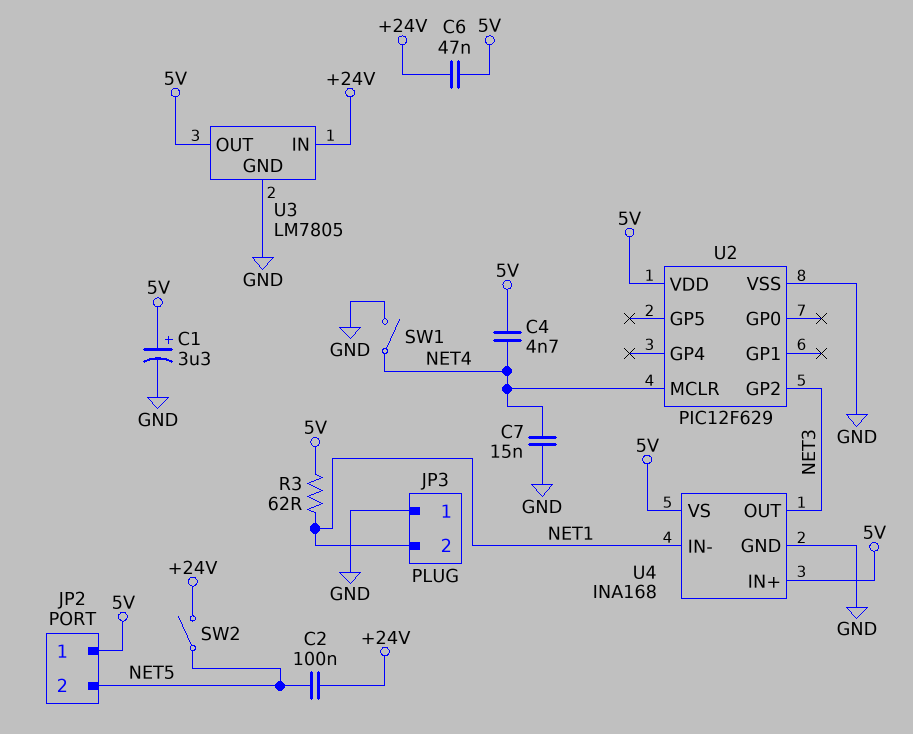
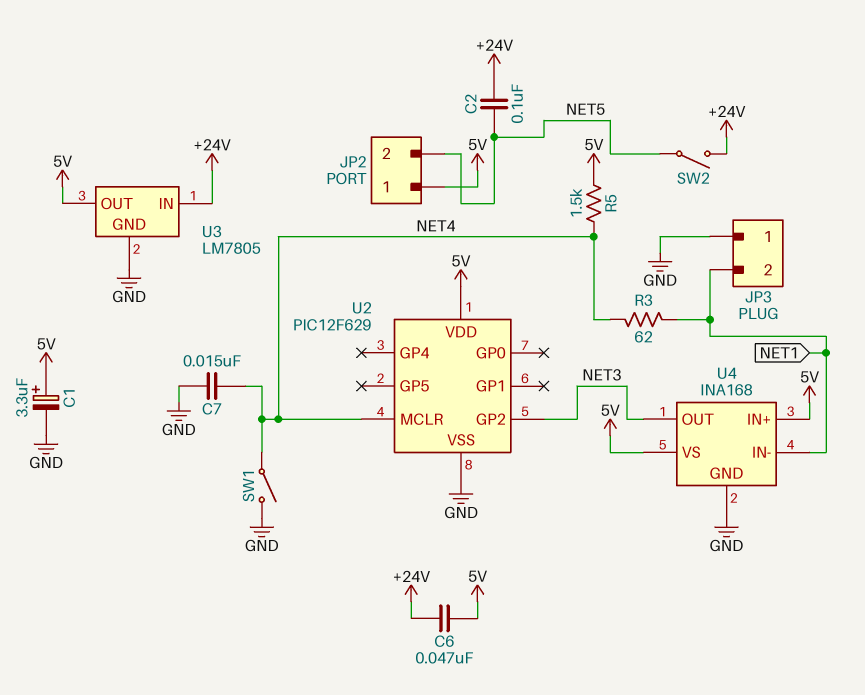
C4: 4.7nF (5V, NET4) -> none
R3: 62 (5V, NET1) -> 62 (NET1, NET4)
R5: none -> 1.5k (5V, NET4)

